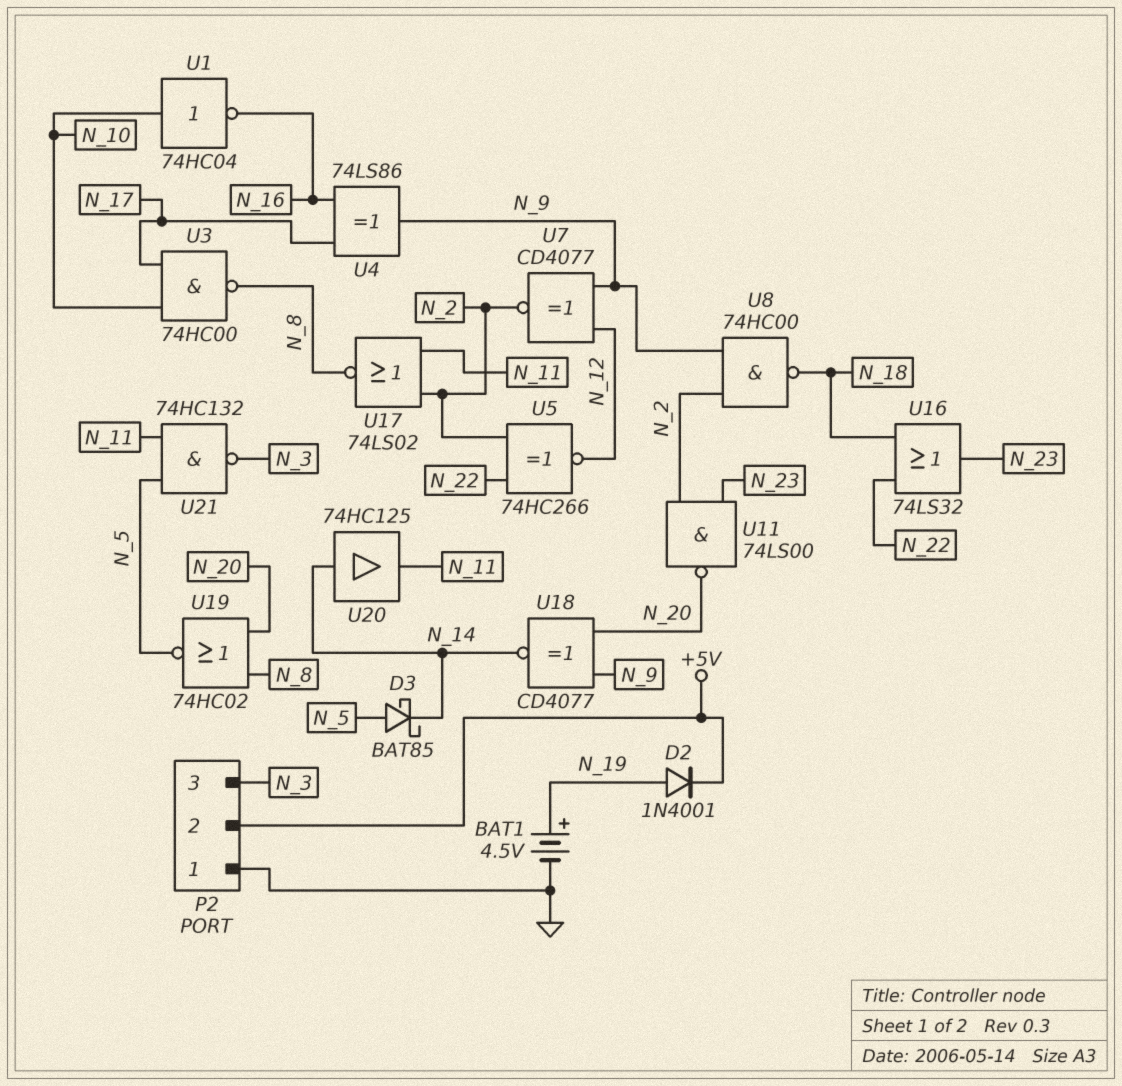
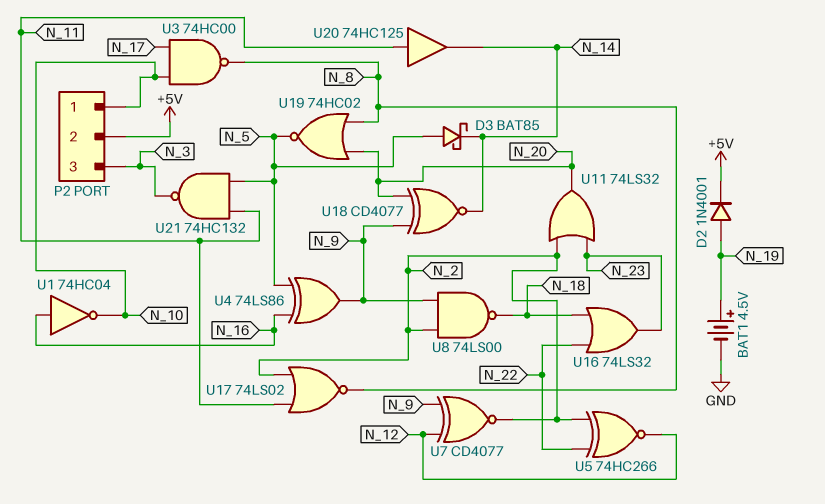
P2 pin 1: GND -> N_10
U1: NOT 74HC04 (in N_10, out N_16) -> NOT 74HC04 (in N_16, out N_10)
U4: XOR 74LS86 (in N_16, in N_17, out N_9) -> XOR 74LS86 (in N_5, in N_16, out N_9)
U8: NAND 74HC00 (in N_2, in N_9, out N_18) -> NAND 74LS00 (in N_2, in N_9, out N_18)
U11: NAND 74LS00 (in N_2, in N_23, out N_20) -> OR 74LS32 (in N_2, in N_23, out N_20)
U20: buffer 74HC125 (in N_14, out N_11) -> buffer 74HC125 (in N_11, out N_14)

